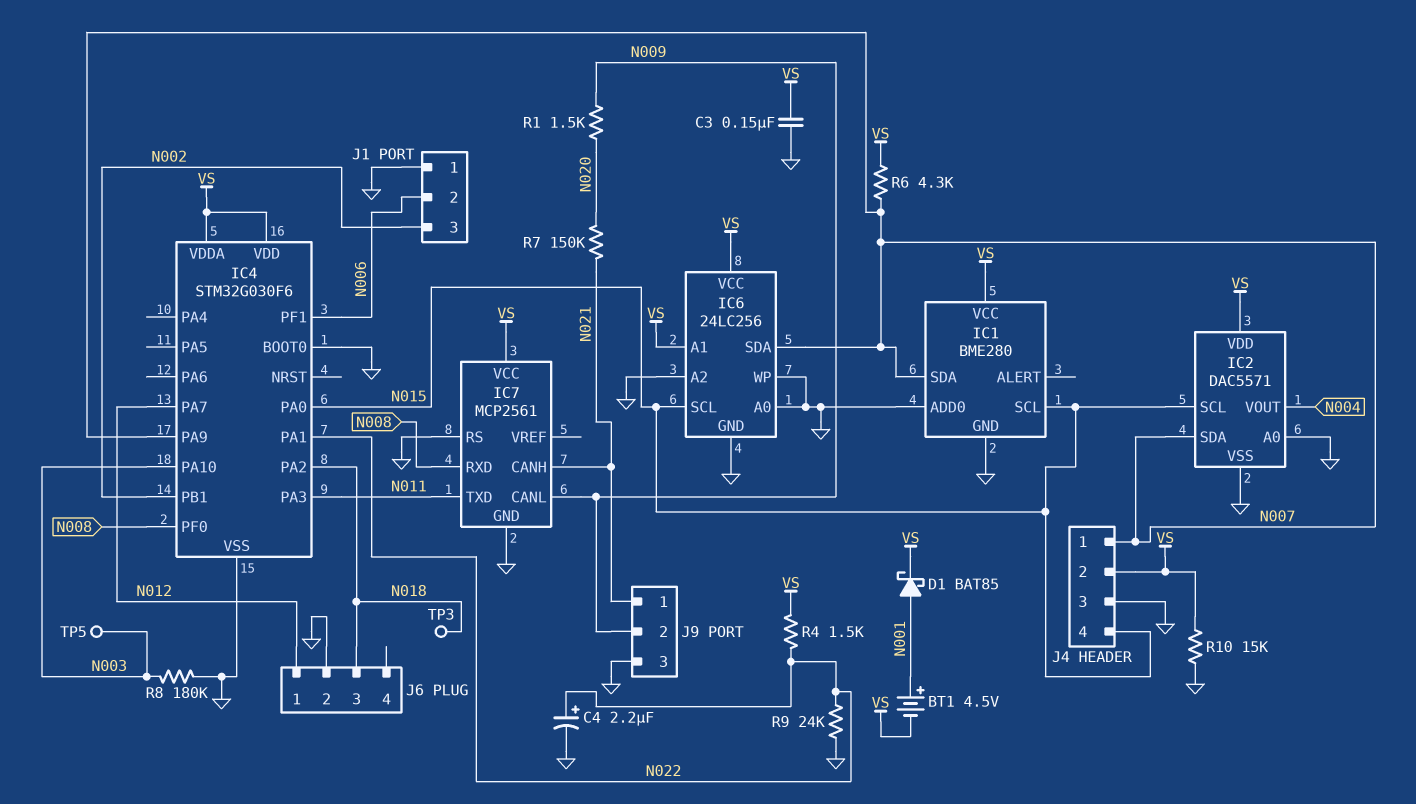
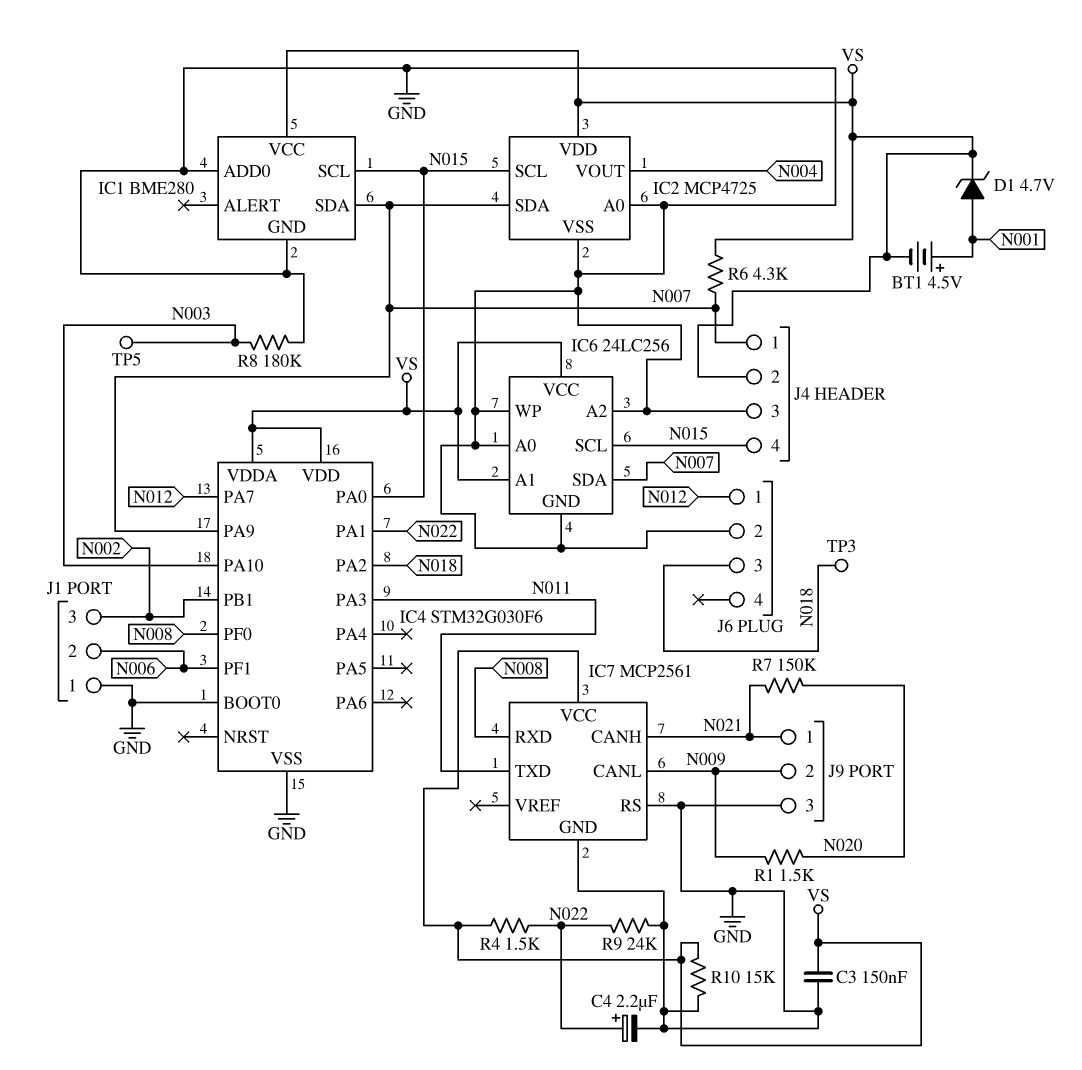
D1: schottky BAT85 (A N001, K VS) -> zener 4.7V (A N001, K VS)
IC2: DAC5571 -> MCP4725

